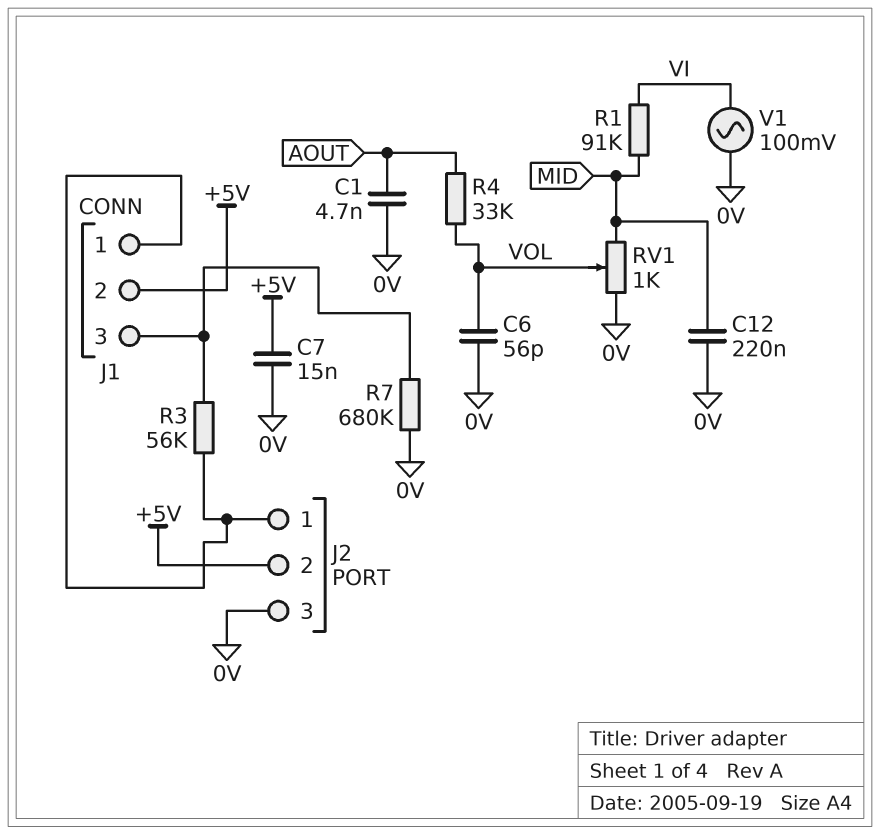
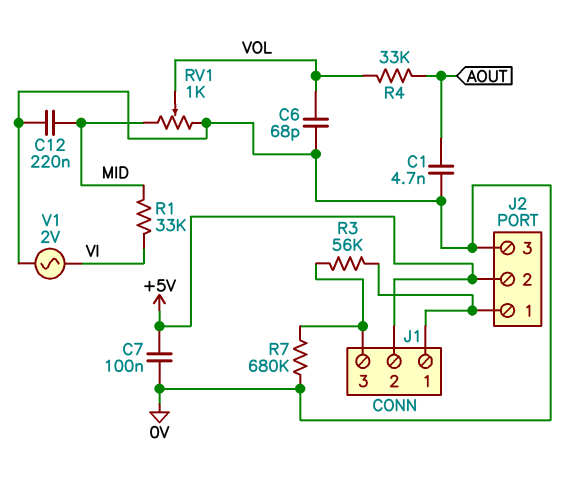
C6: 56pF (0V, VOL) -> 68pF (0V, VOL)
C7: 15nF (+5V, 0V) -> 100nF (+5V, 0V)
R1: 91k (MID, VI) -> 33k (MID, VI)
V1: AC 100mV (0V, VI) -> AC 2V (0V, VI)

